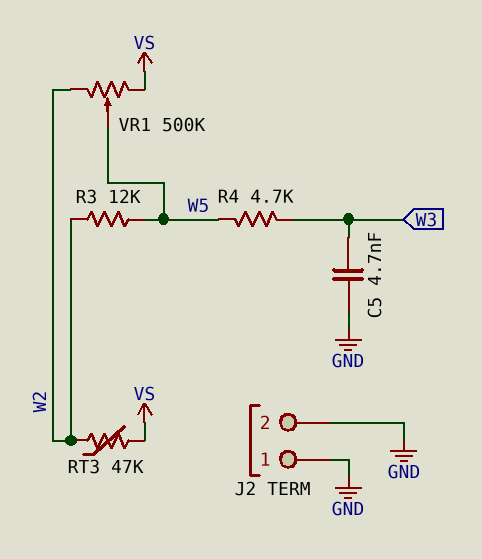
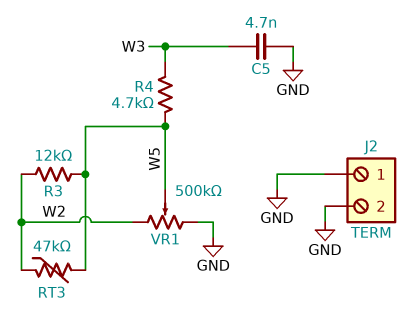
RT3: 47k (VS, W2) -> 47k (W2, W5)
VR1: 500k (VS, W2, wiper W5) -> 500k (GND, W2, wiper W5)

